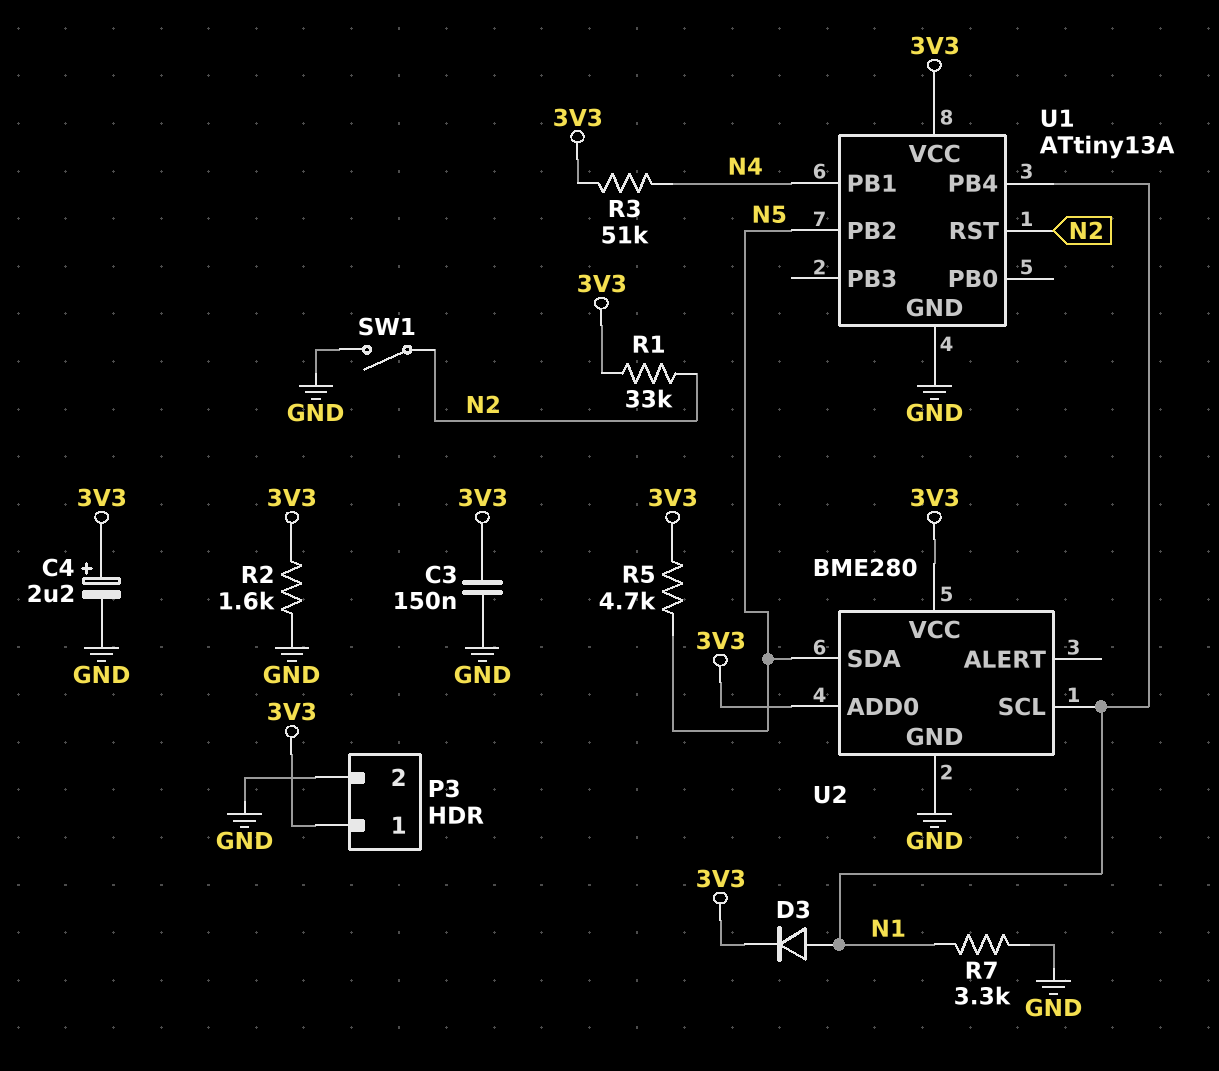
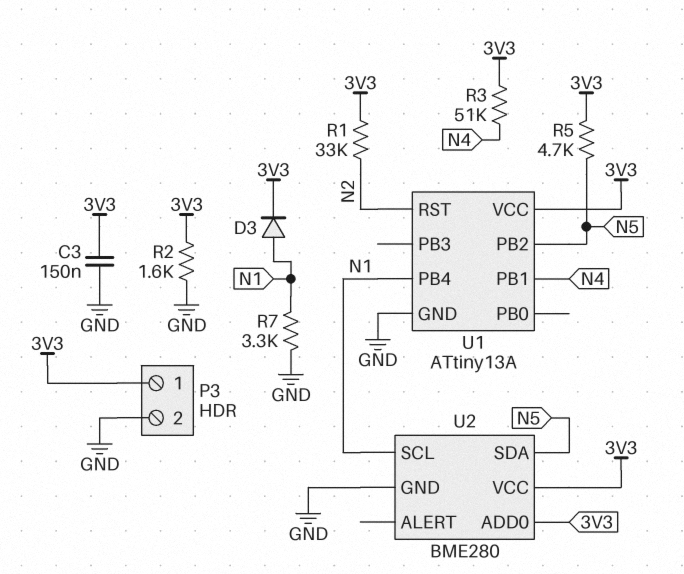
C4: 2.2uF (plus 3V3, minus GND) -> none
SW1: switch (GND, N2) -> none

